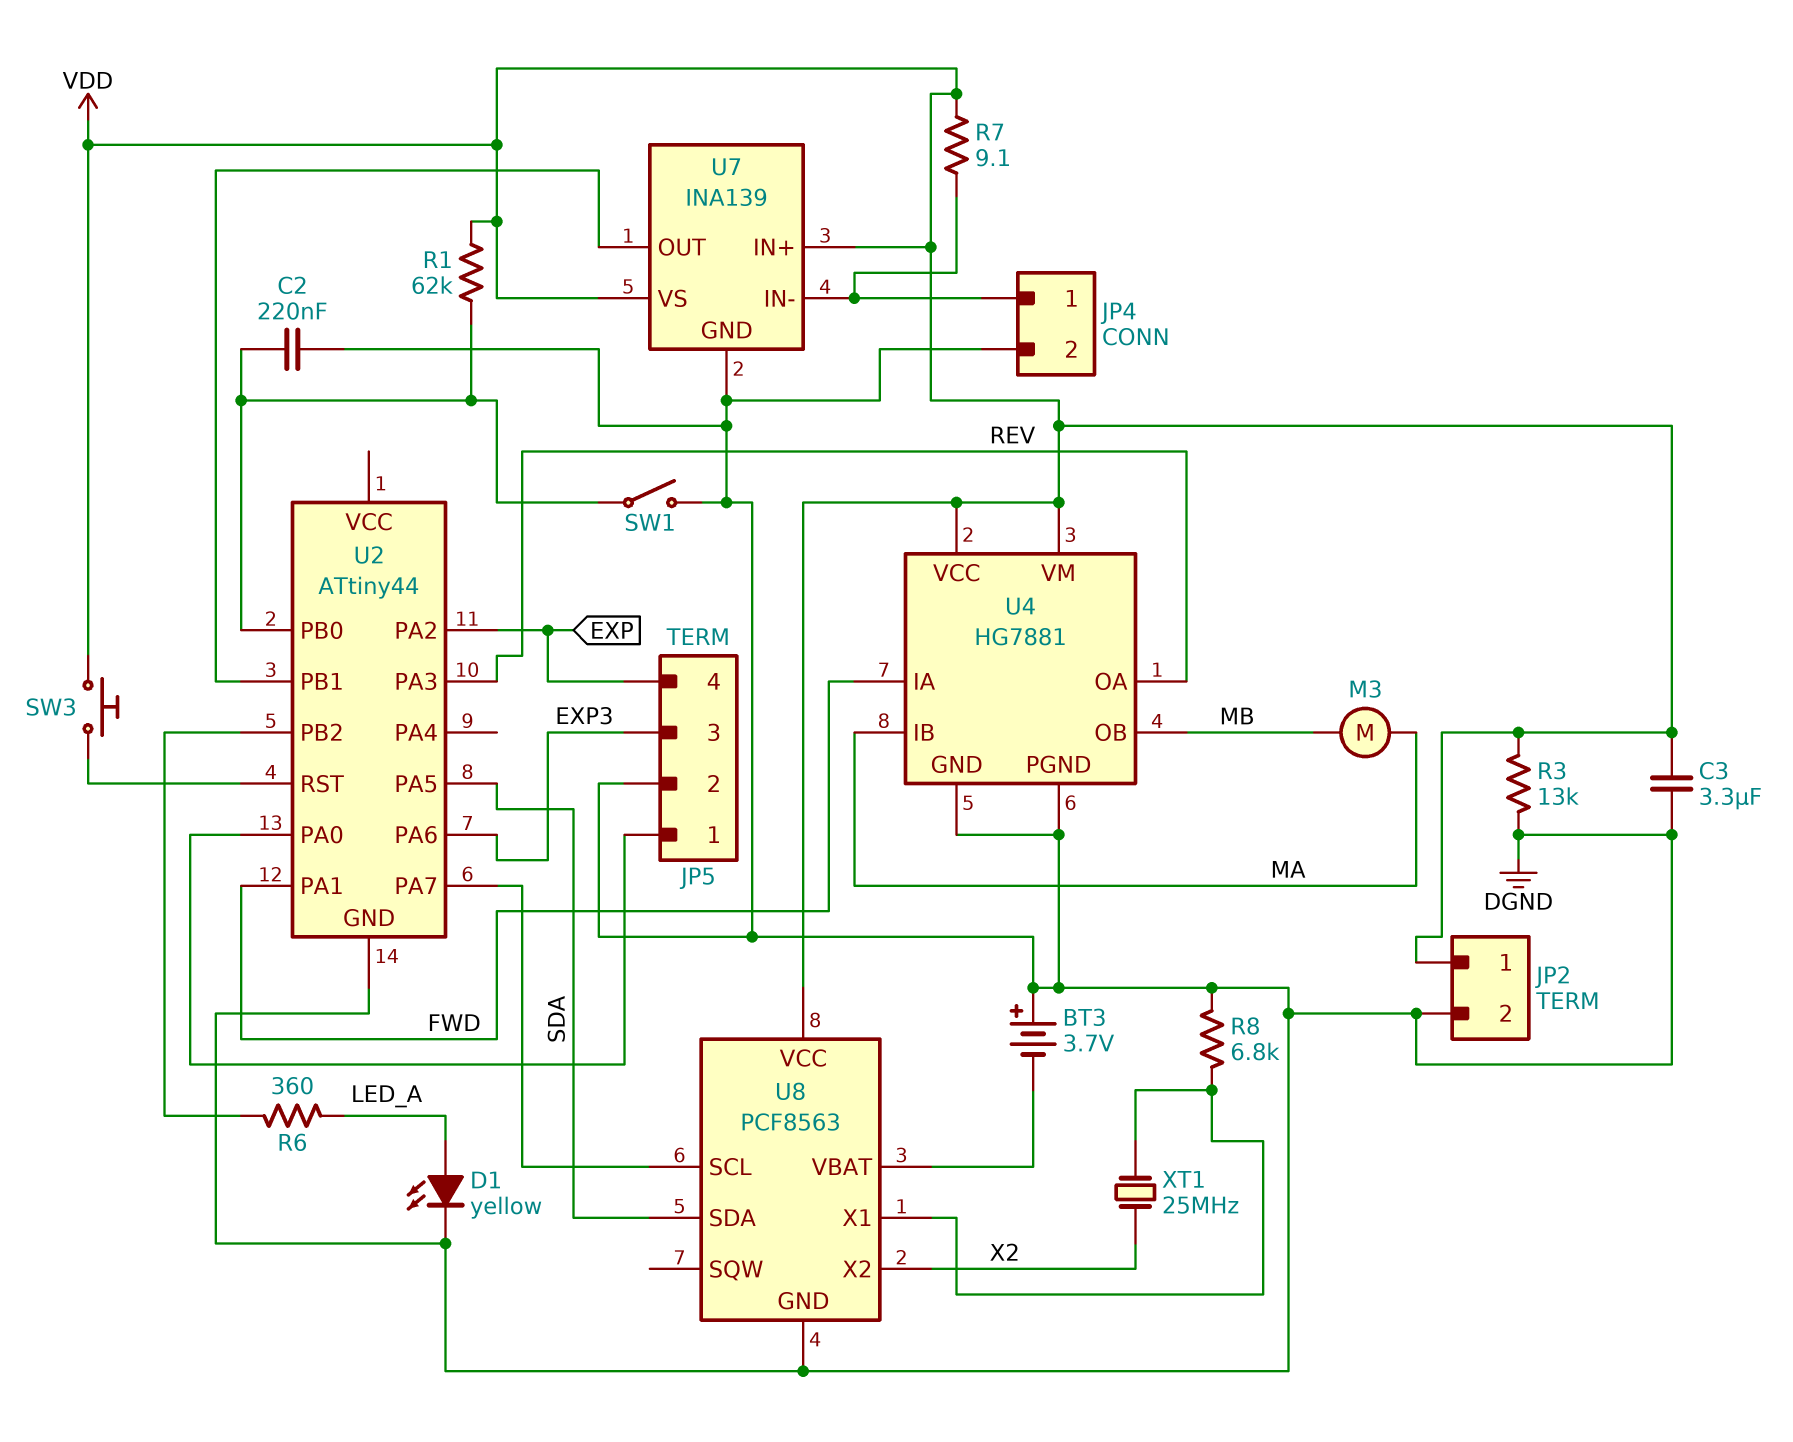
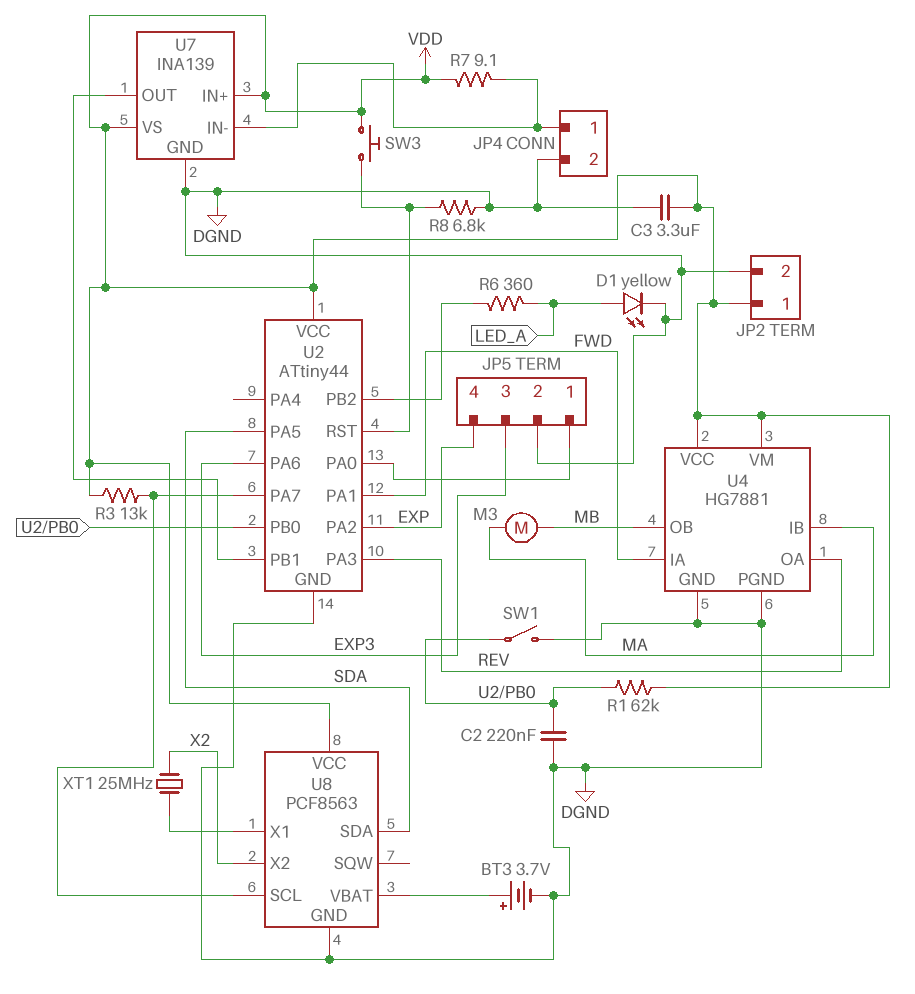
BT3: 3.7V (plus DGND, minus U8/VBAT) -> 3.7V (plus U8/VBAT, minus DGND)
R3: 13k (DGND, VDD) -> 13k (U2/PA7, VDD)
R8: 6.8k (DGND, U8/X1) -> 6.8k (DGND, U2/RST)
U2 pin VCC: none -> VDD

